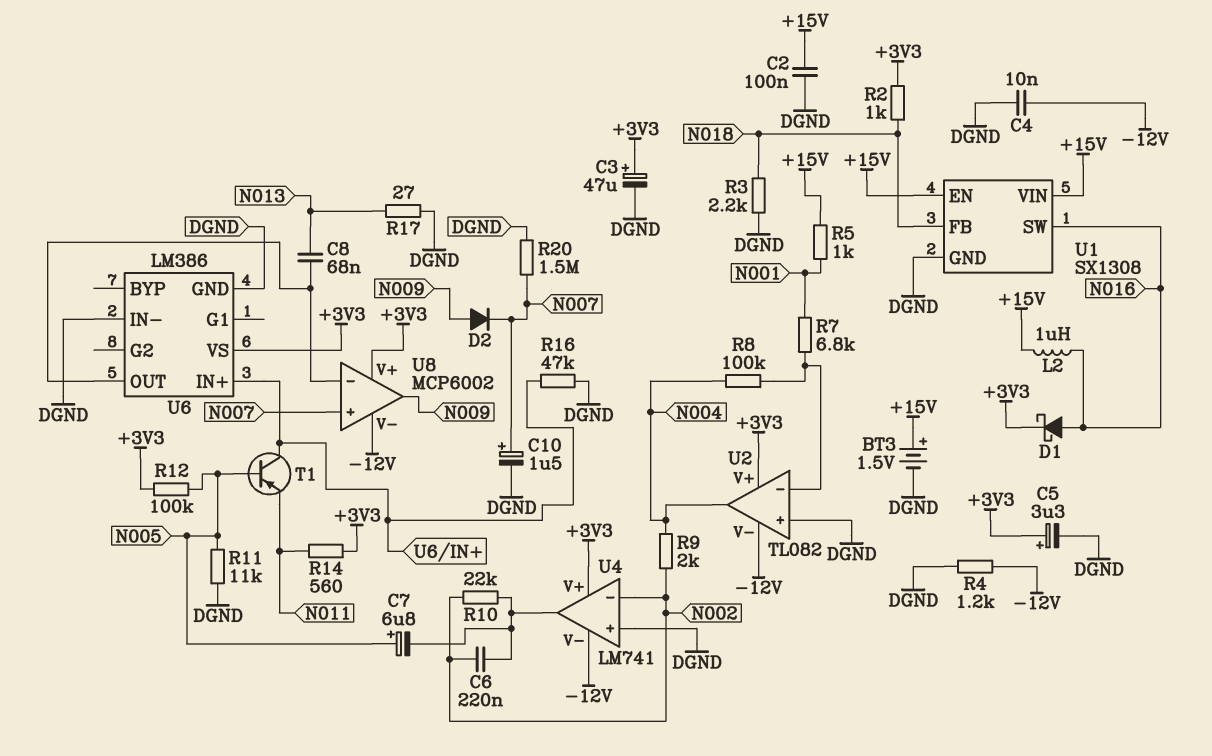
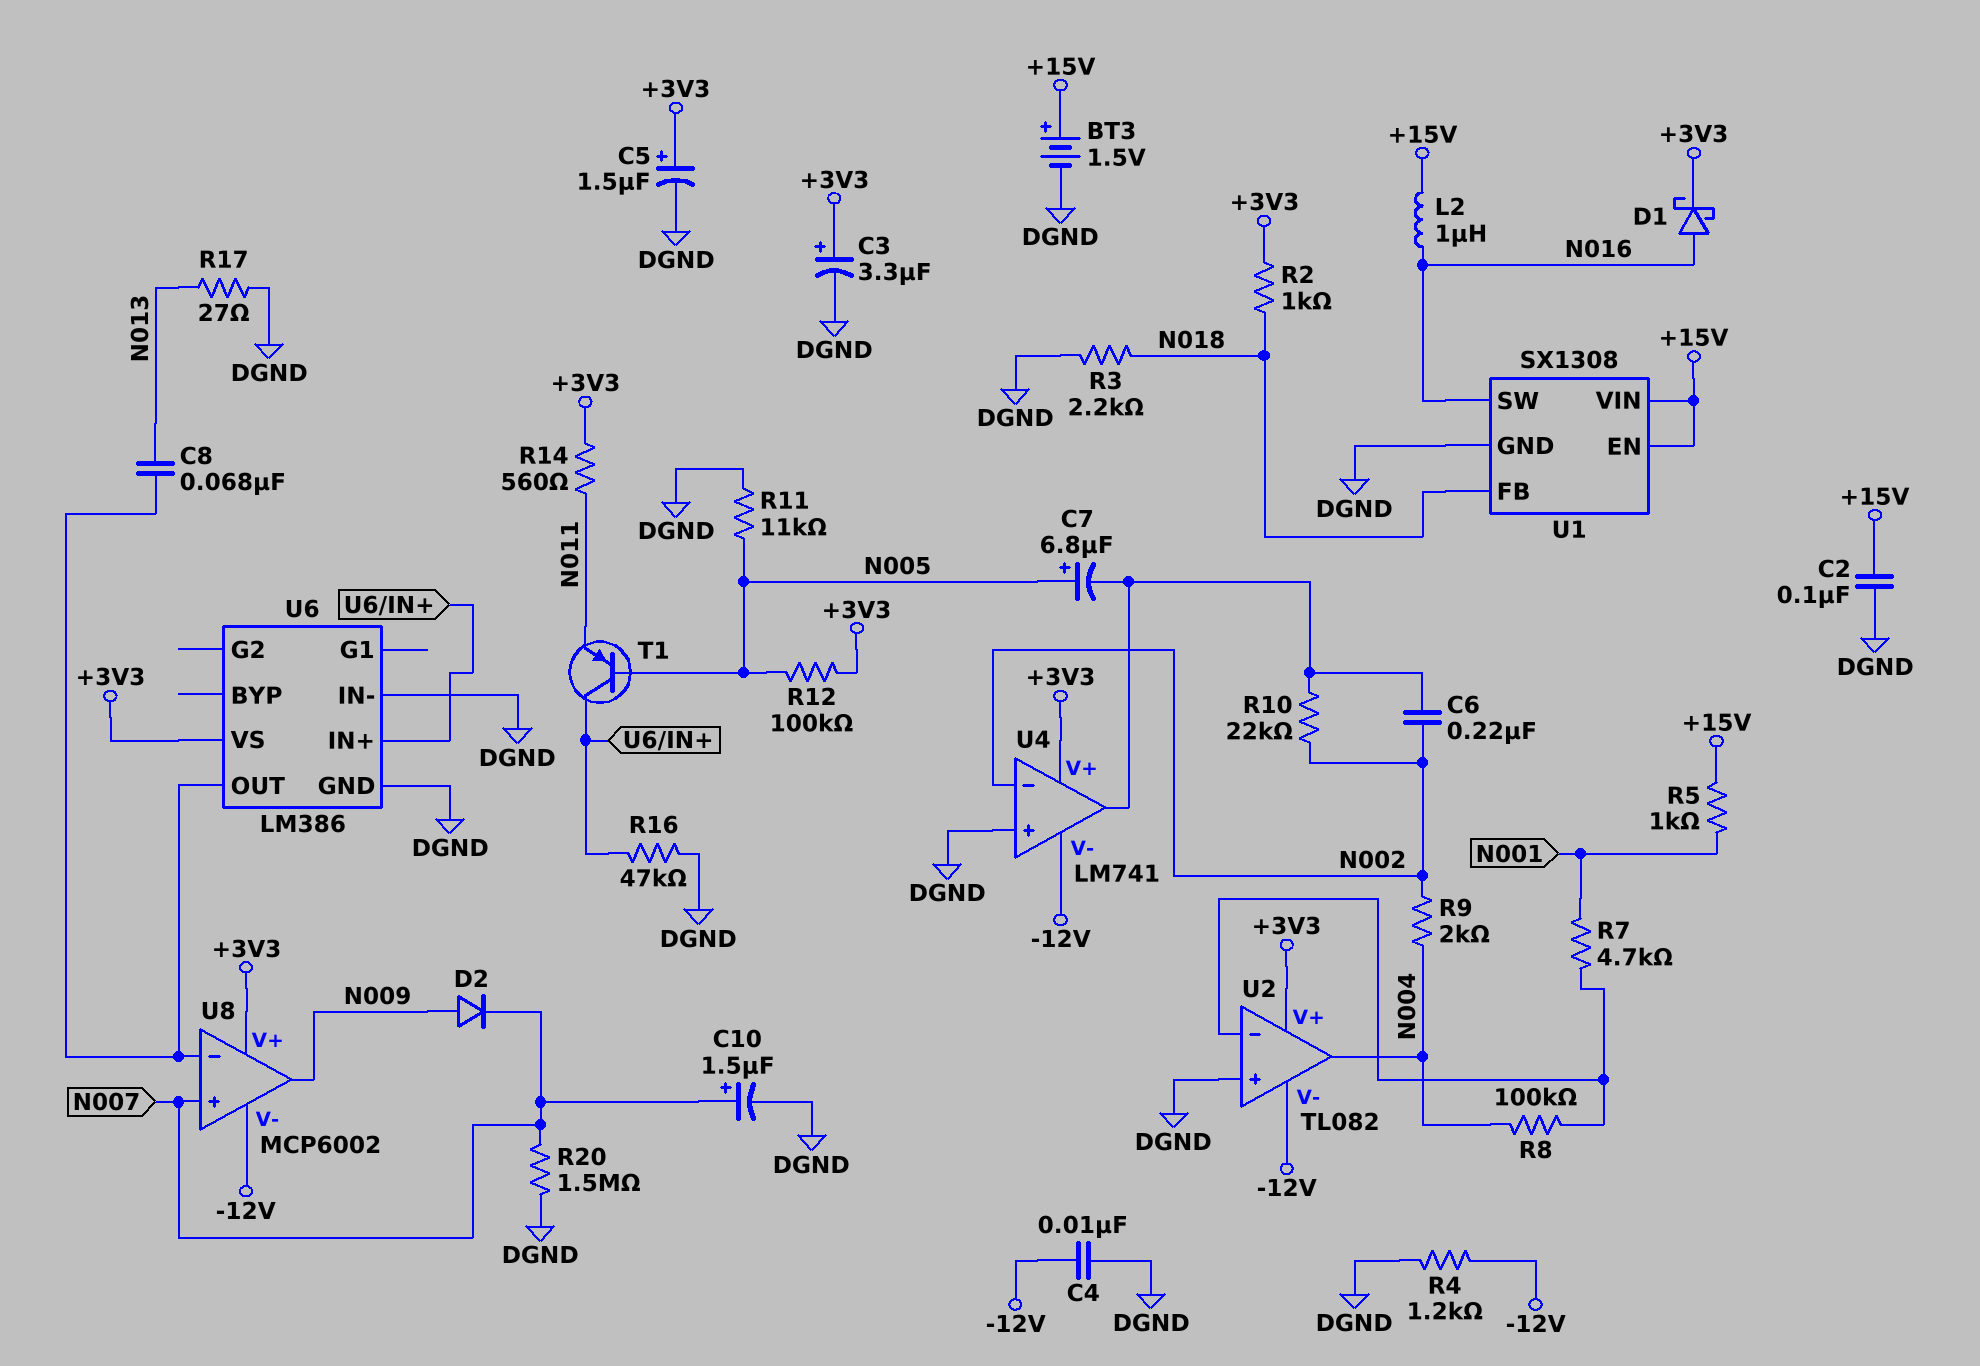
C3: 47uF (plus +3V3, minus DGND) -> 3.3uF (plus +3V3, minus DGND)
C5: 3.3uF (plus +3V3, minus DGND) -> 1.5uF (plus +3V3, minus DGND)
R7: 6.8k (N001, U2/in-) -> 4.7k (N001, U2/in-)

